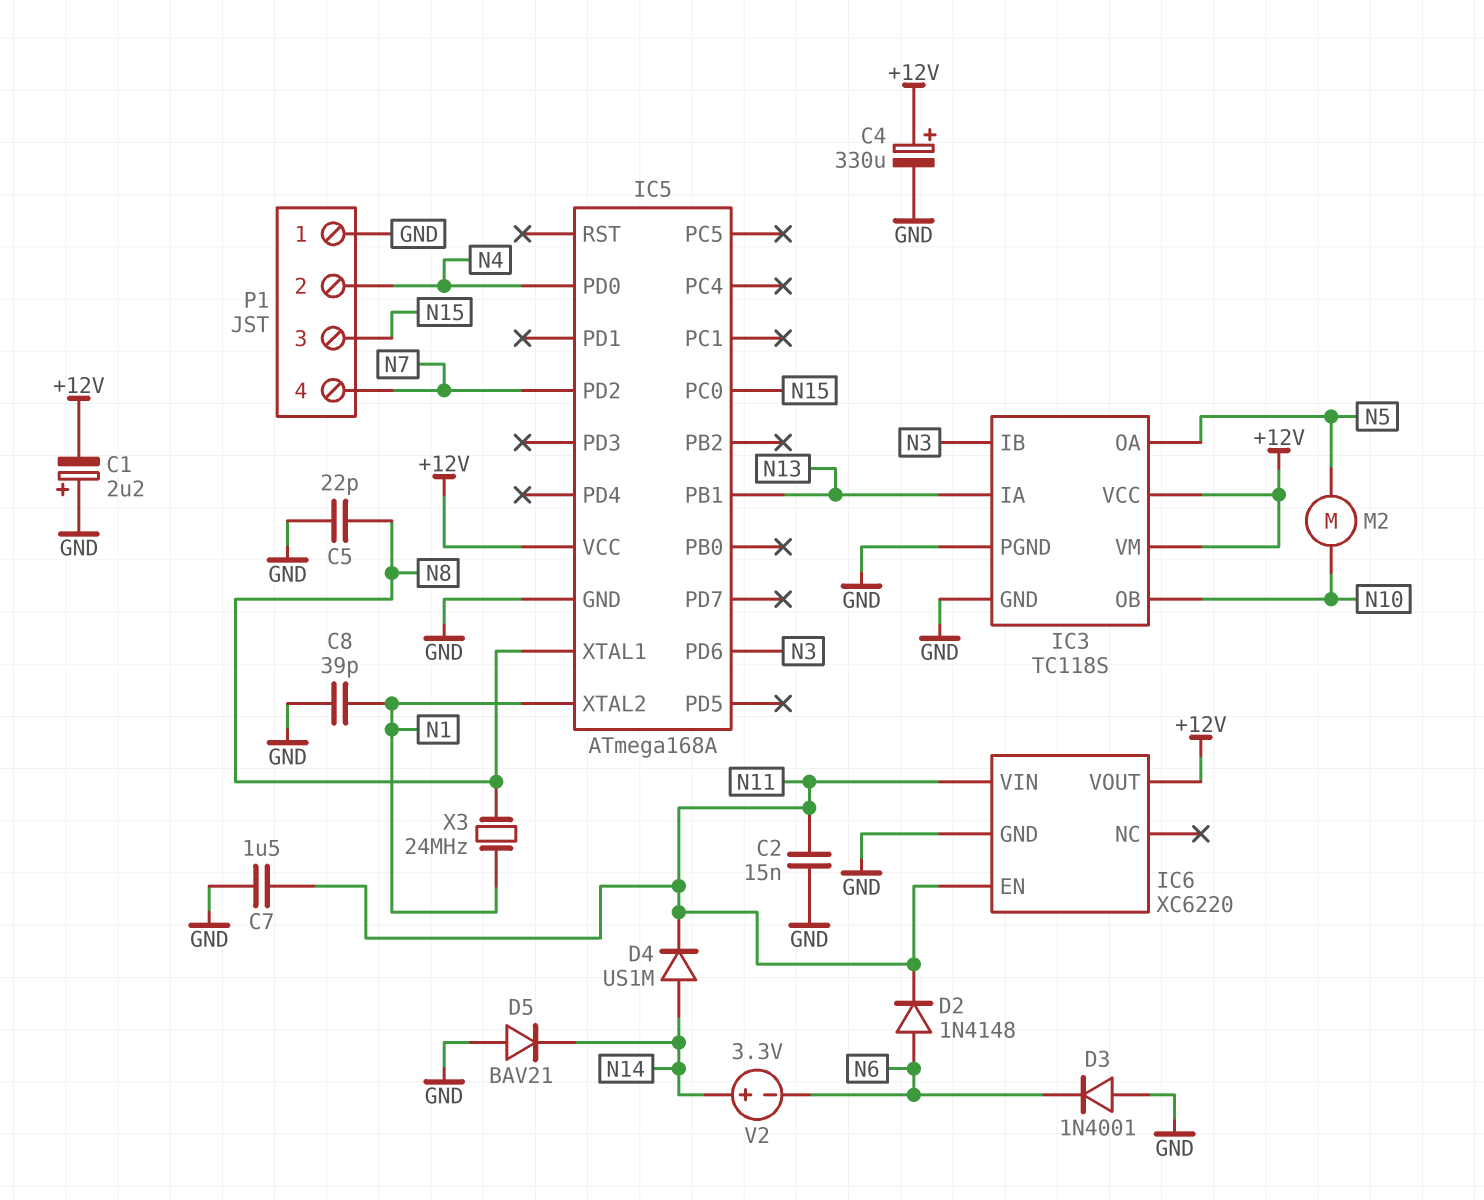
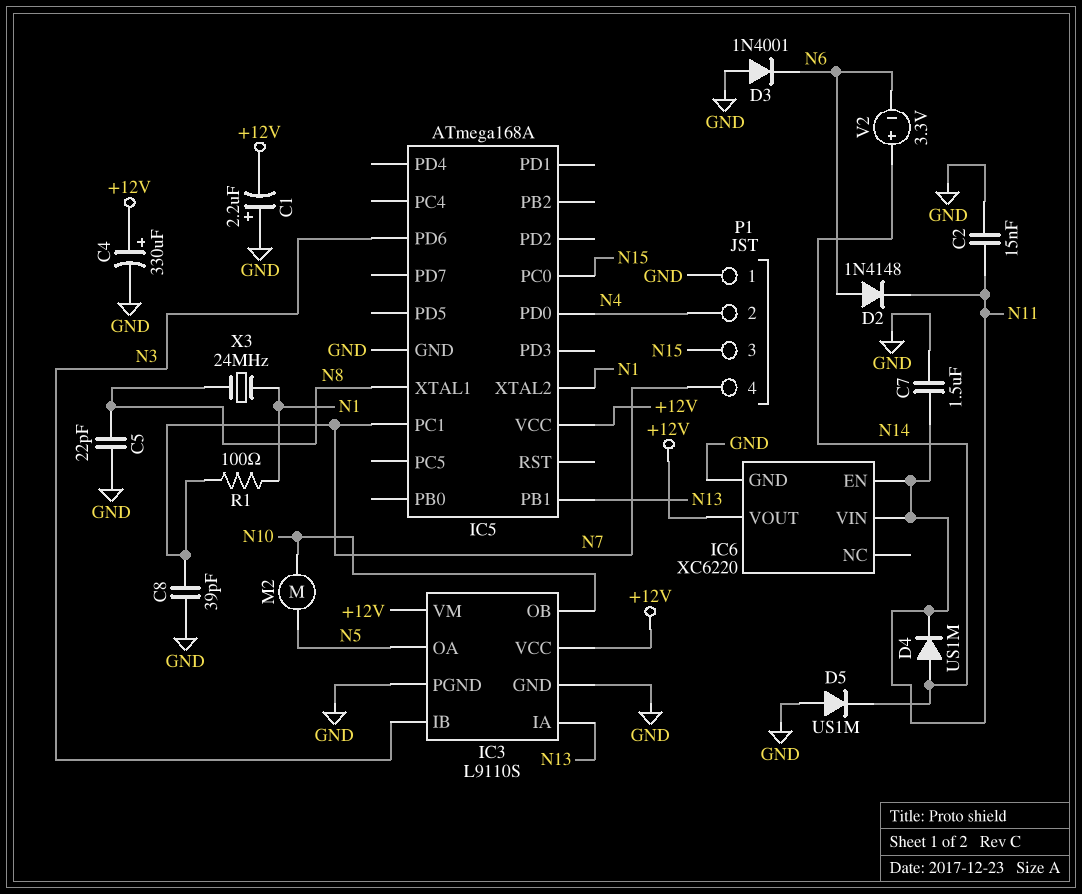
C8: 39pF (GND, N1) -> 39pF (GND, N7)
D5: diode BAV21 (A GND, K N14) -> diode US1M (A GND, K N14)
IC3: TC118S -> L9110S
IC5 pin PC1: none -> N7
IC5 pin PD2: N7 -> none
R1: none -> 100 (N1, N7)

